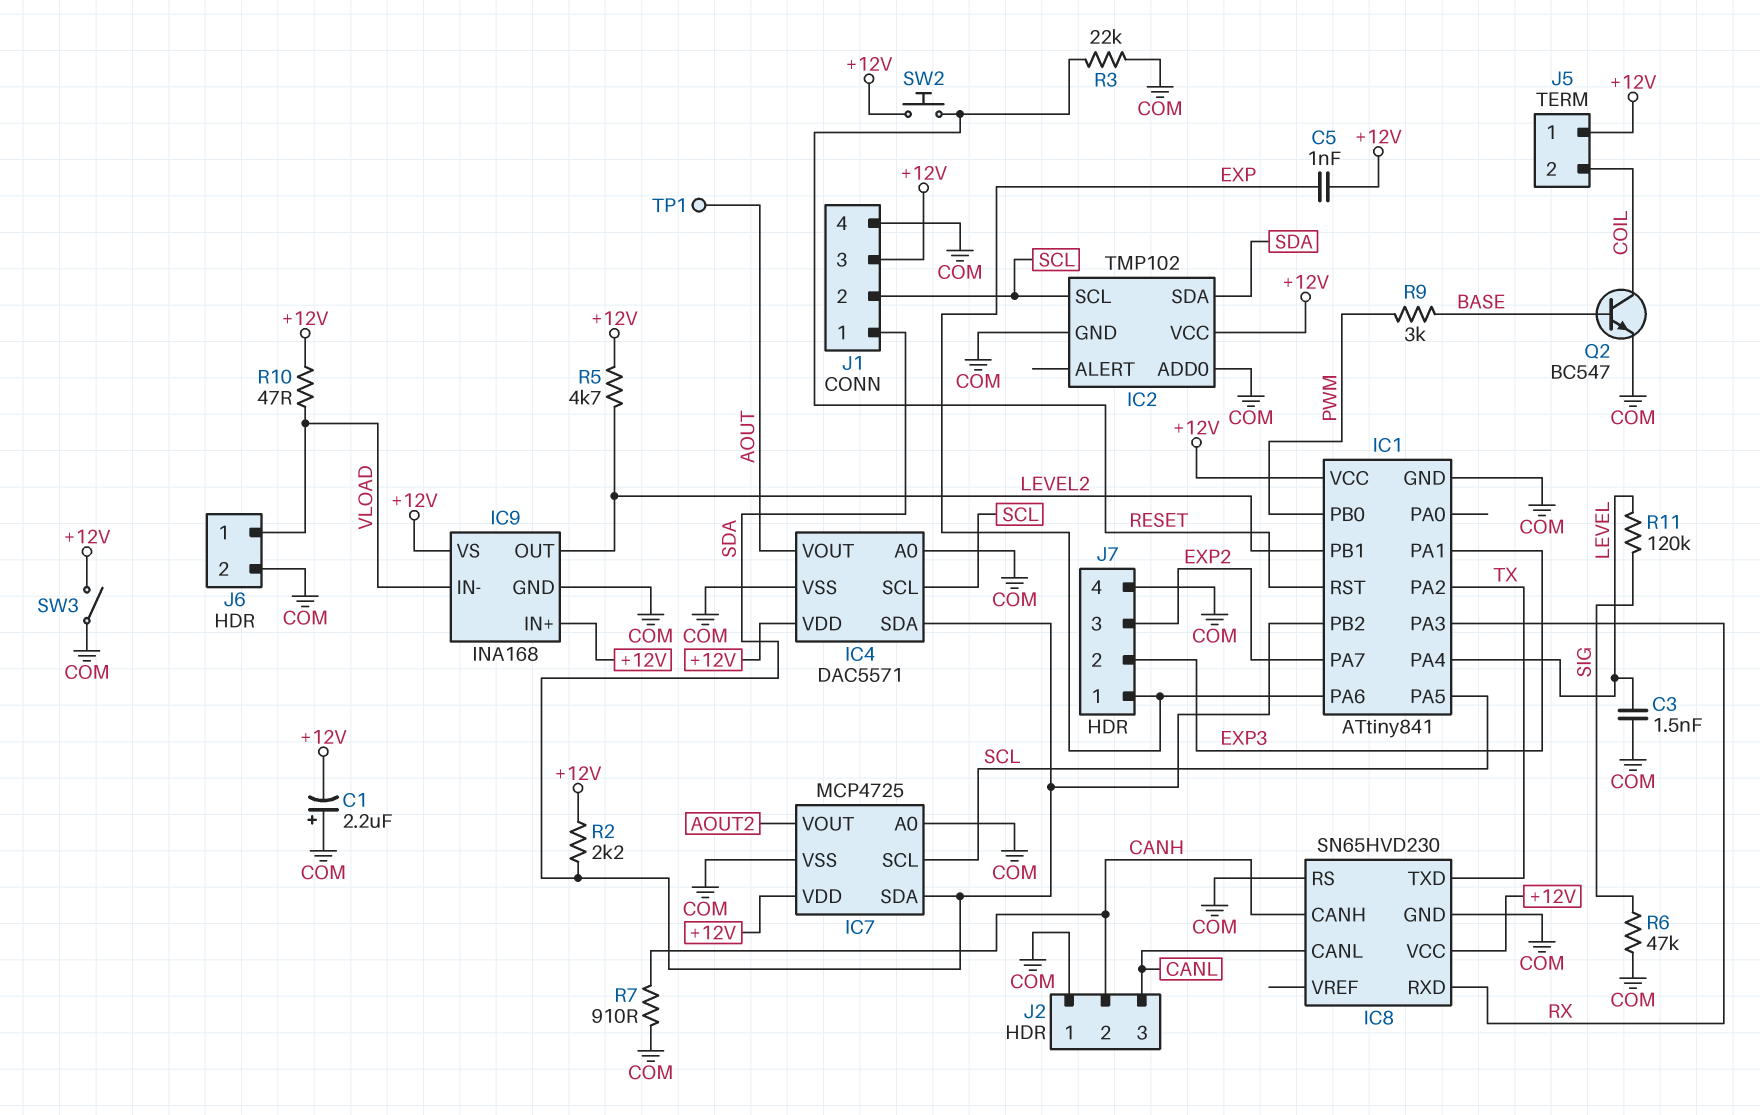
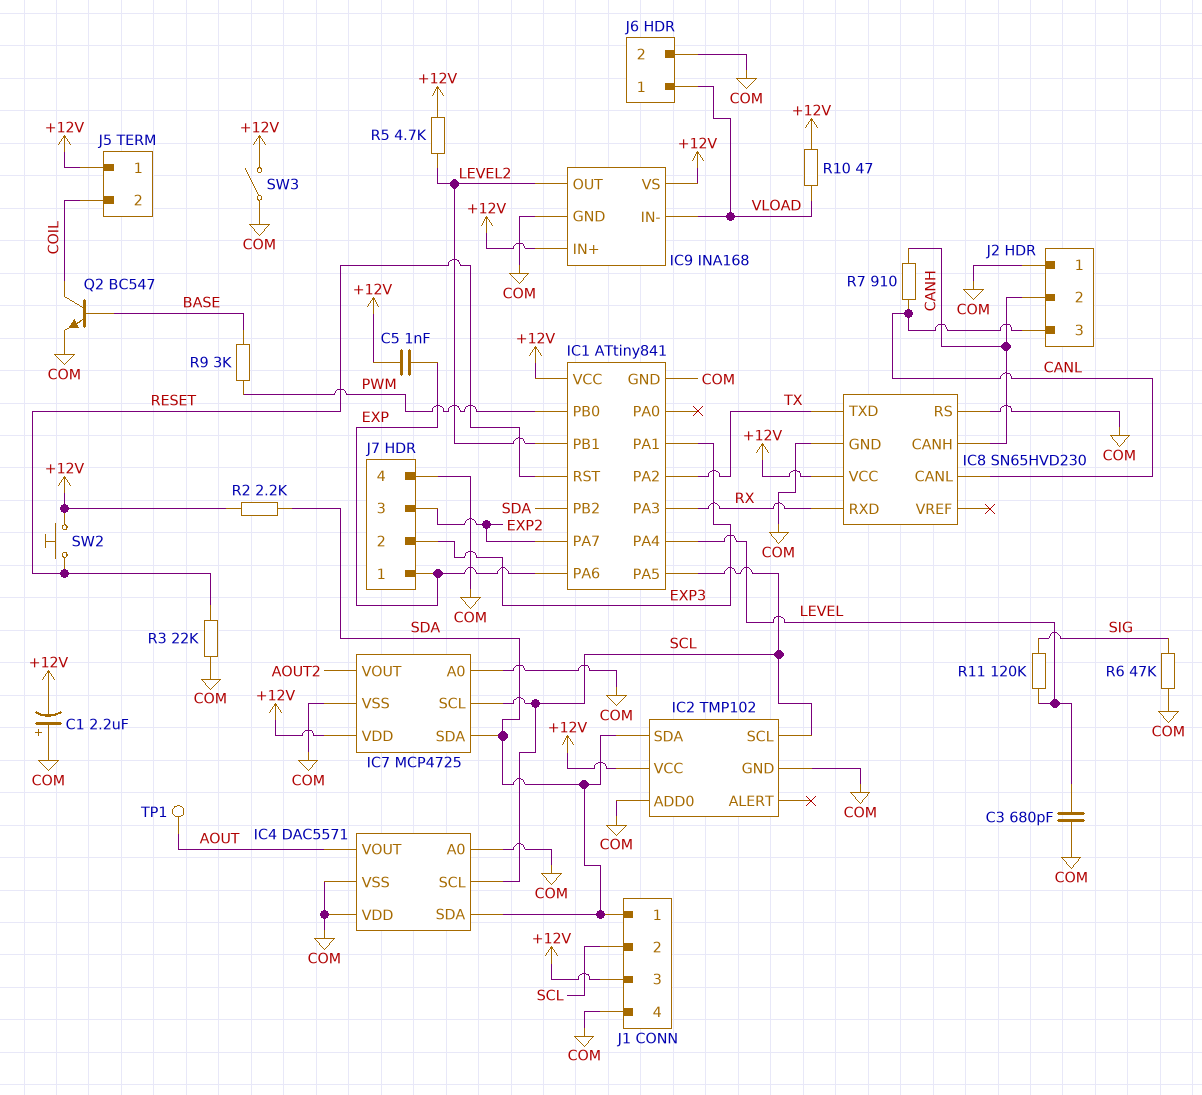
C3: 1.5nF (COM, LEVEL) -> 680pF (COM, LEVEL)
IC4 pin VDD: +12V -> COM
R7: 910 (CANH, COM) -> 910 (CANH, CANL)

